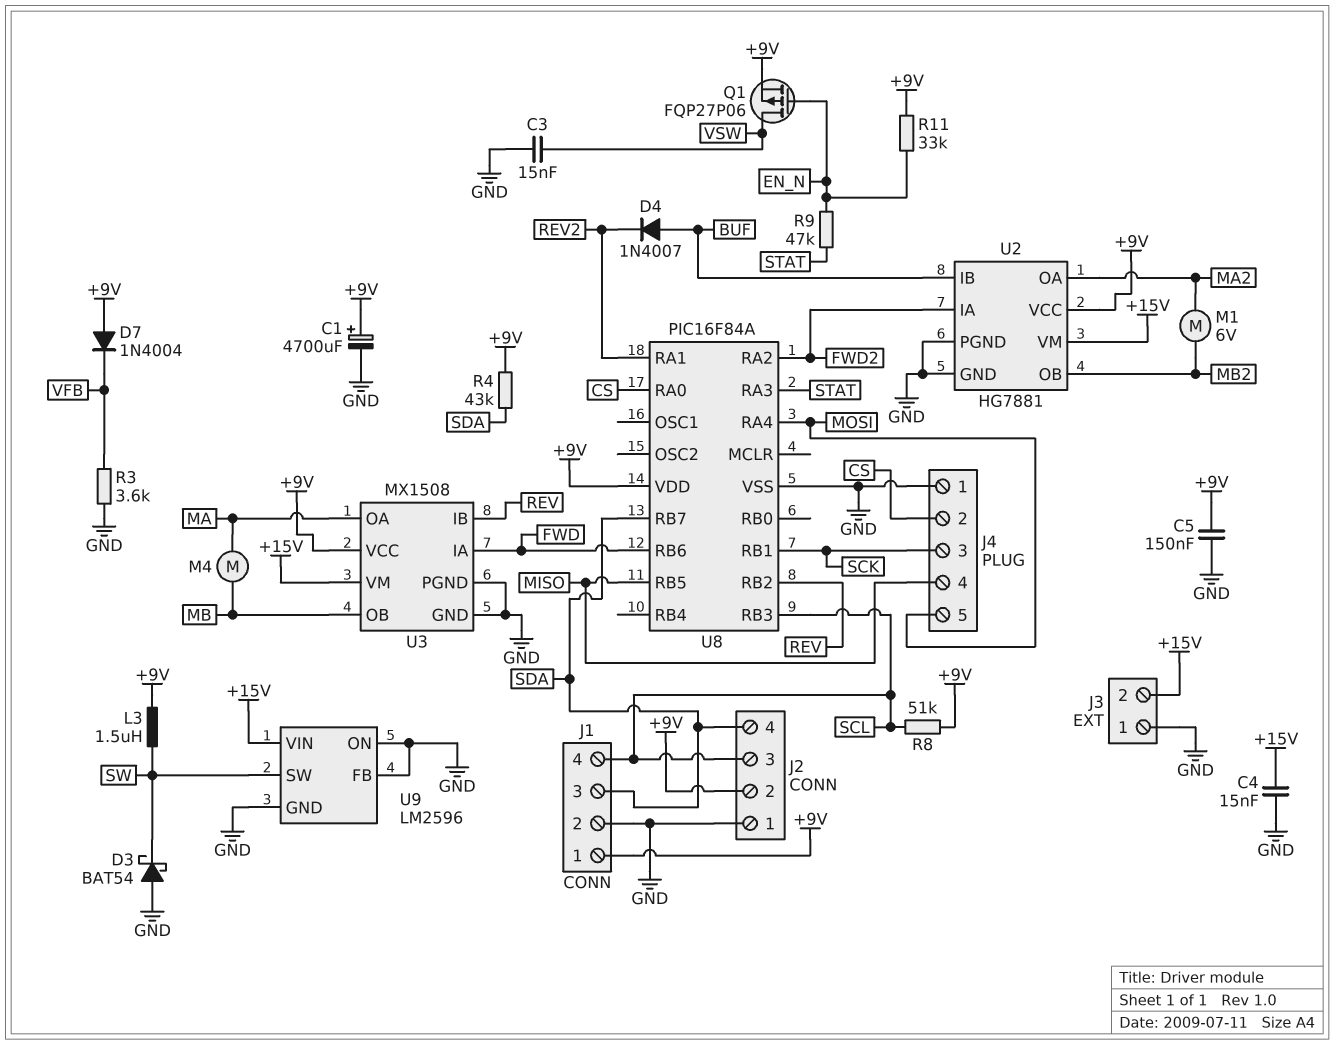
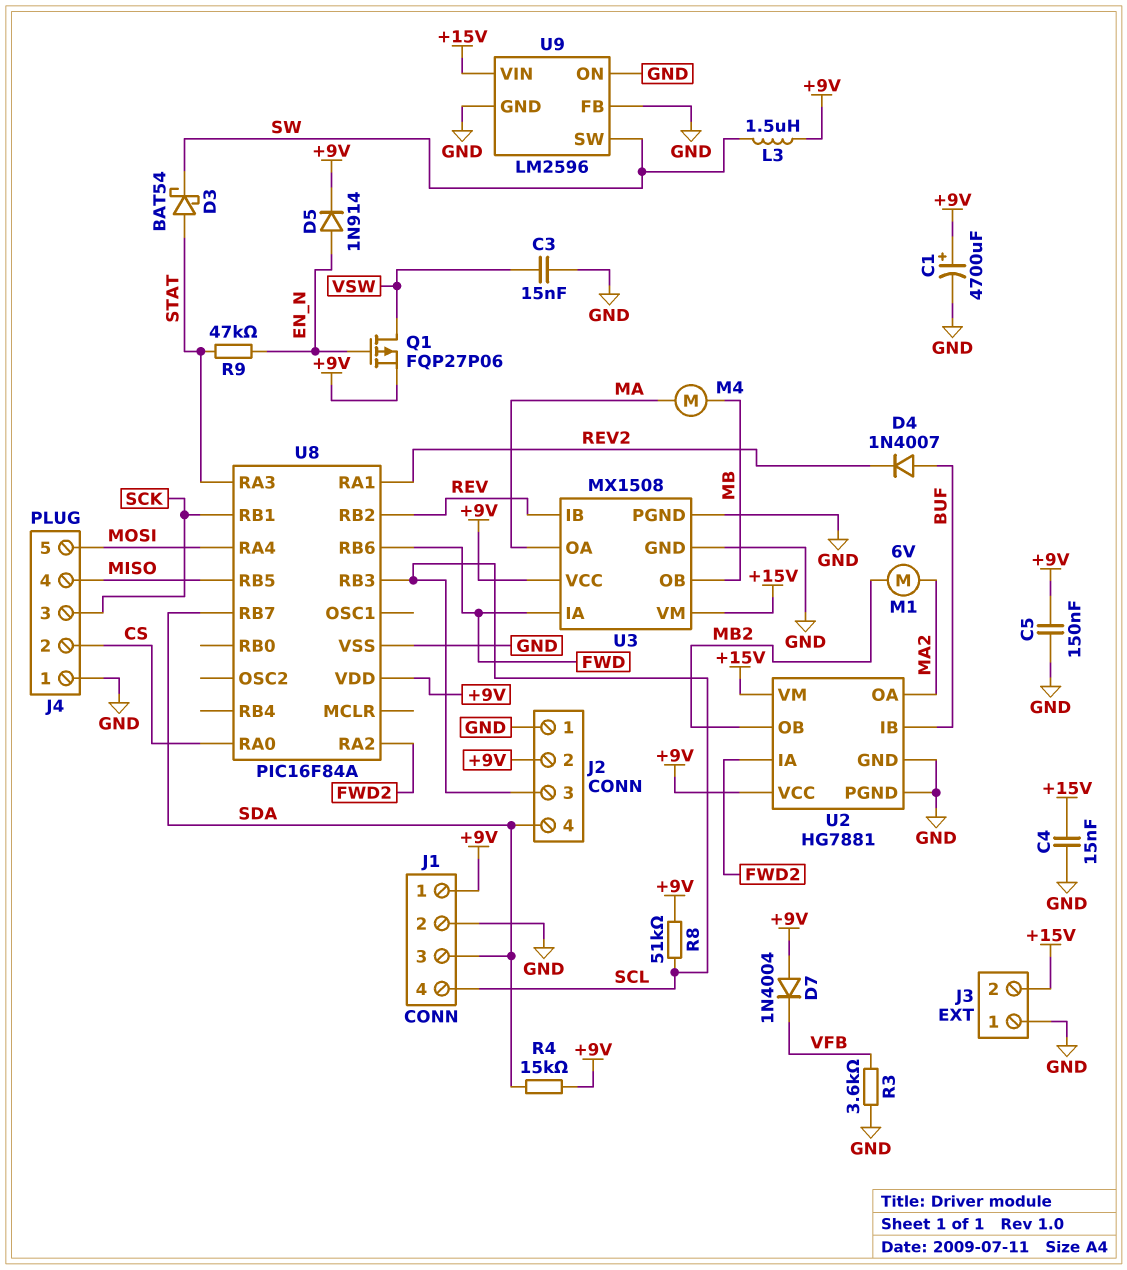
D3: schottky BAT54 (A GND, K SW) -> schottky BAT54 (A STAT, K SW)
D5: none -> diode 1N914 (A EN_N, K +9V)
R4: 43k (+9V, SDA) -> 15k (+9V, SDA)
R11: 33k (+9V, EN_N) -> none

